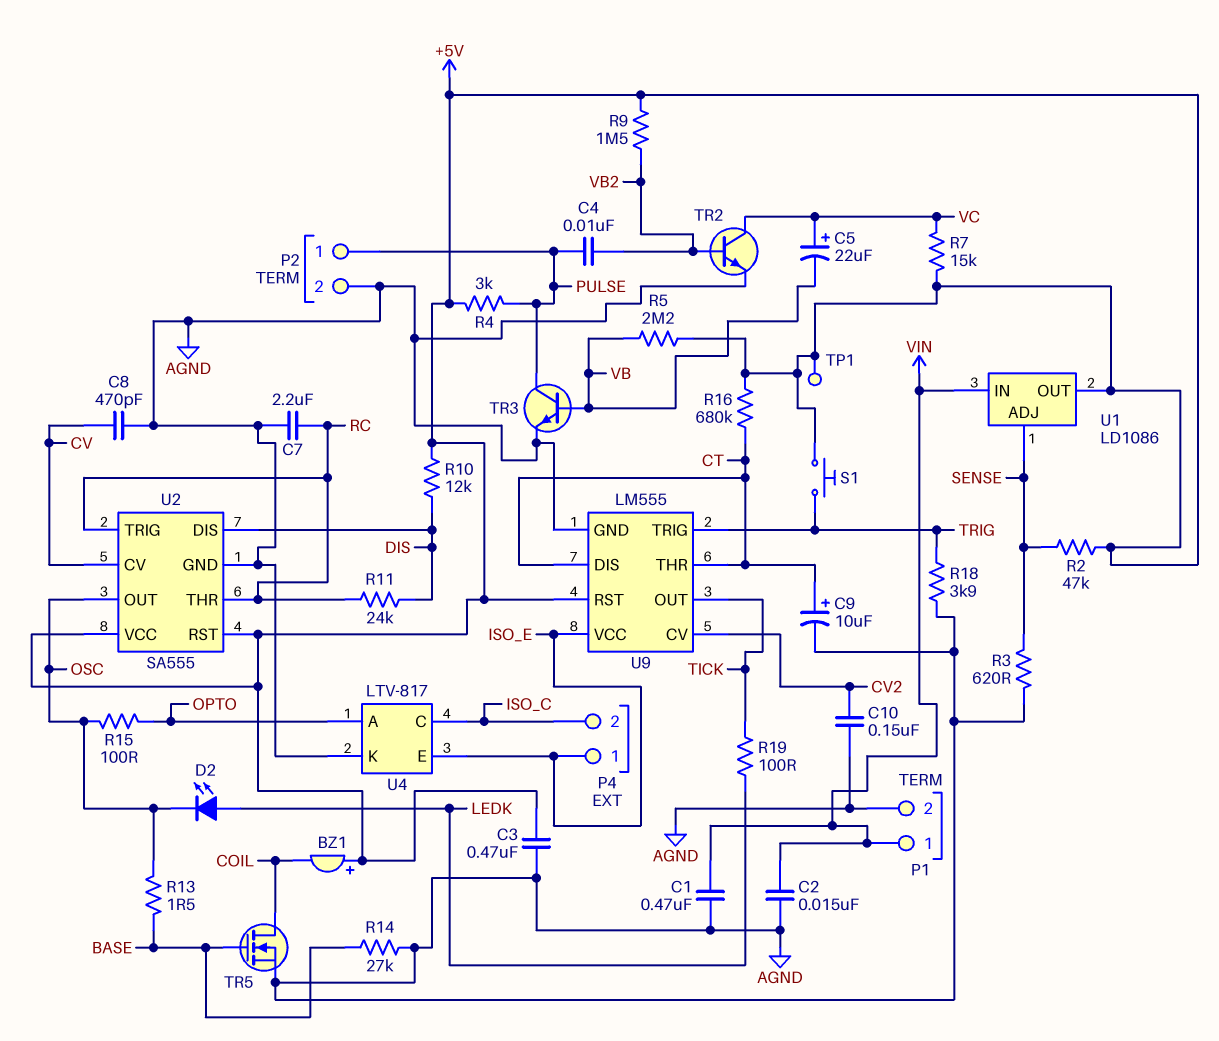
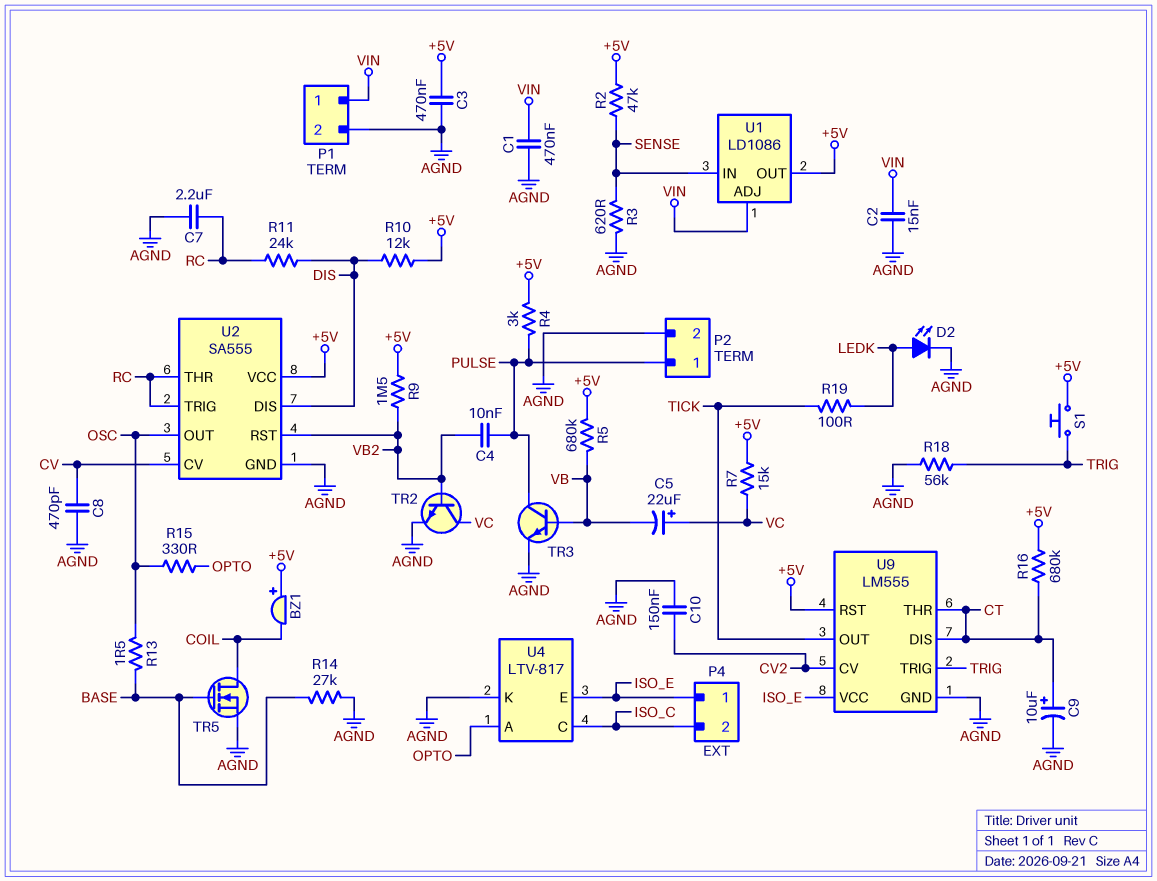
D2: LED (A LEDK, K OSC) -> LED (A LEDK, K AGND)
R5: 2.2M (+5V, VB) -> 680k (+5V, VB)
R15: 100 (OPTO, OSC) -> 330 (OPTO, OSC)
R18: 3.9k (AGND, TRIG) -> 56k (AGND, TRIG)
TP1: test point (+5V) -> none
U1 pin ADJ: SENSE -> VIN
U1 pin IN: VIN -> SENSE
U2 pin RST: +5V -> VB2

